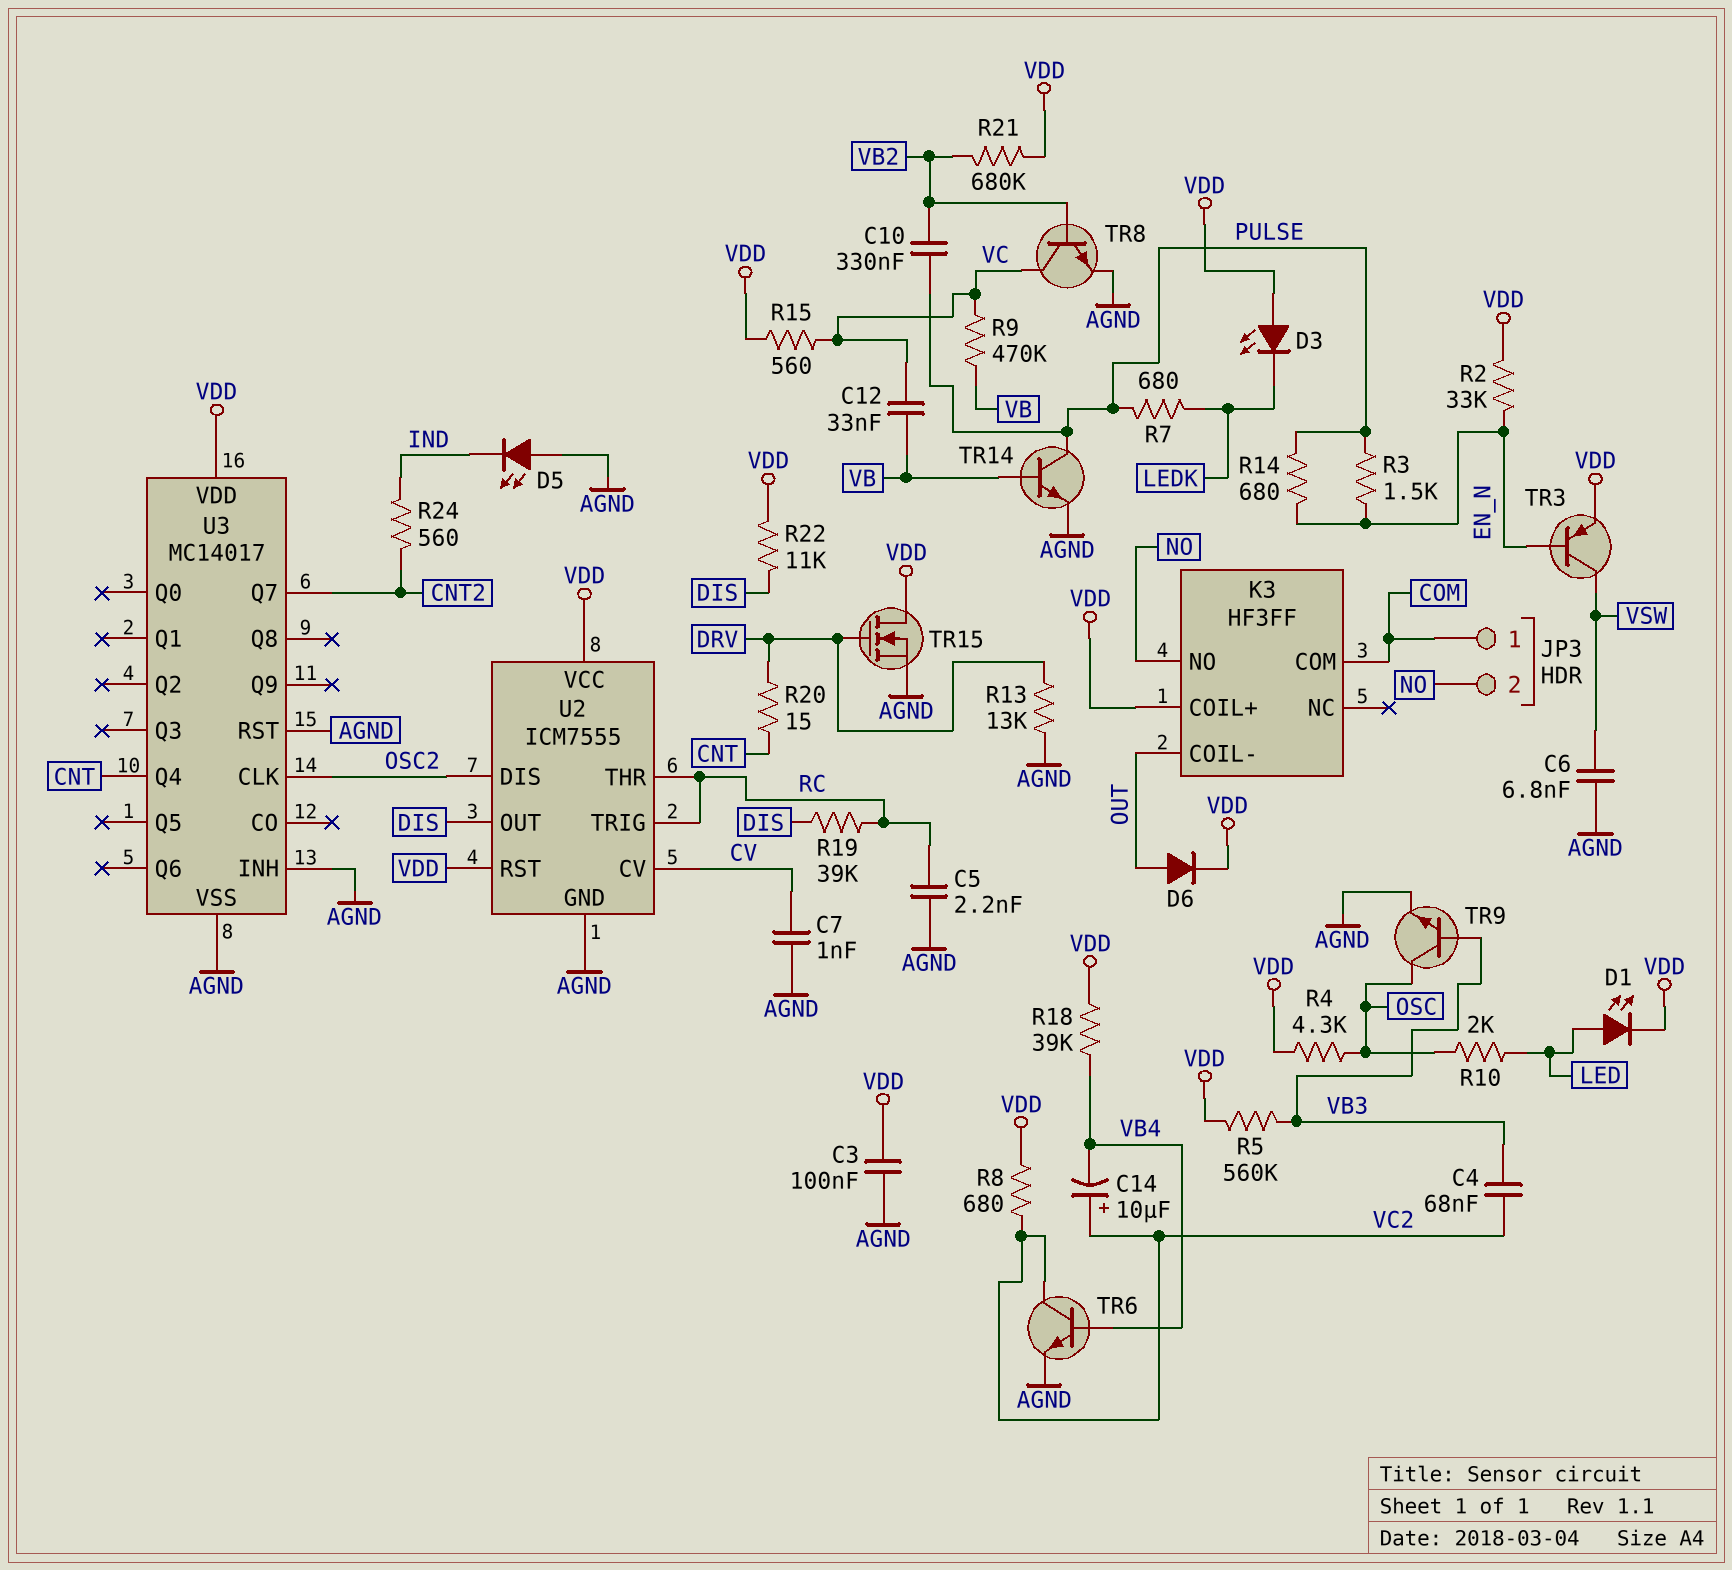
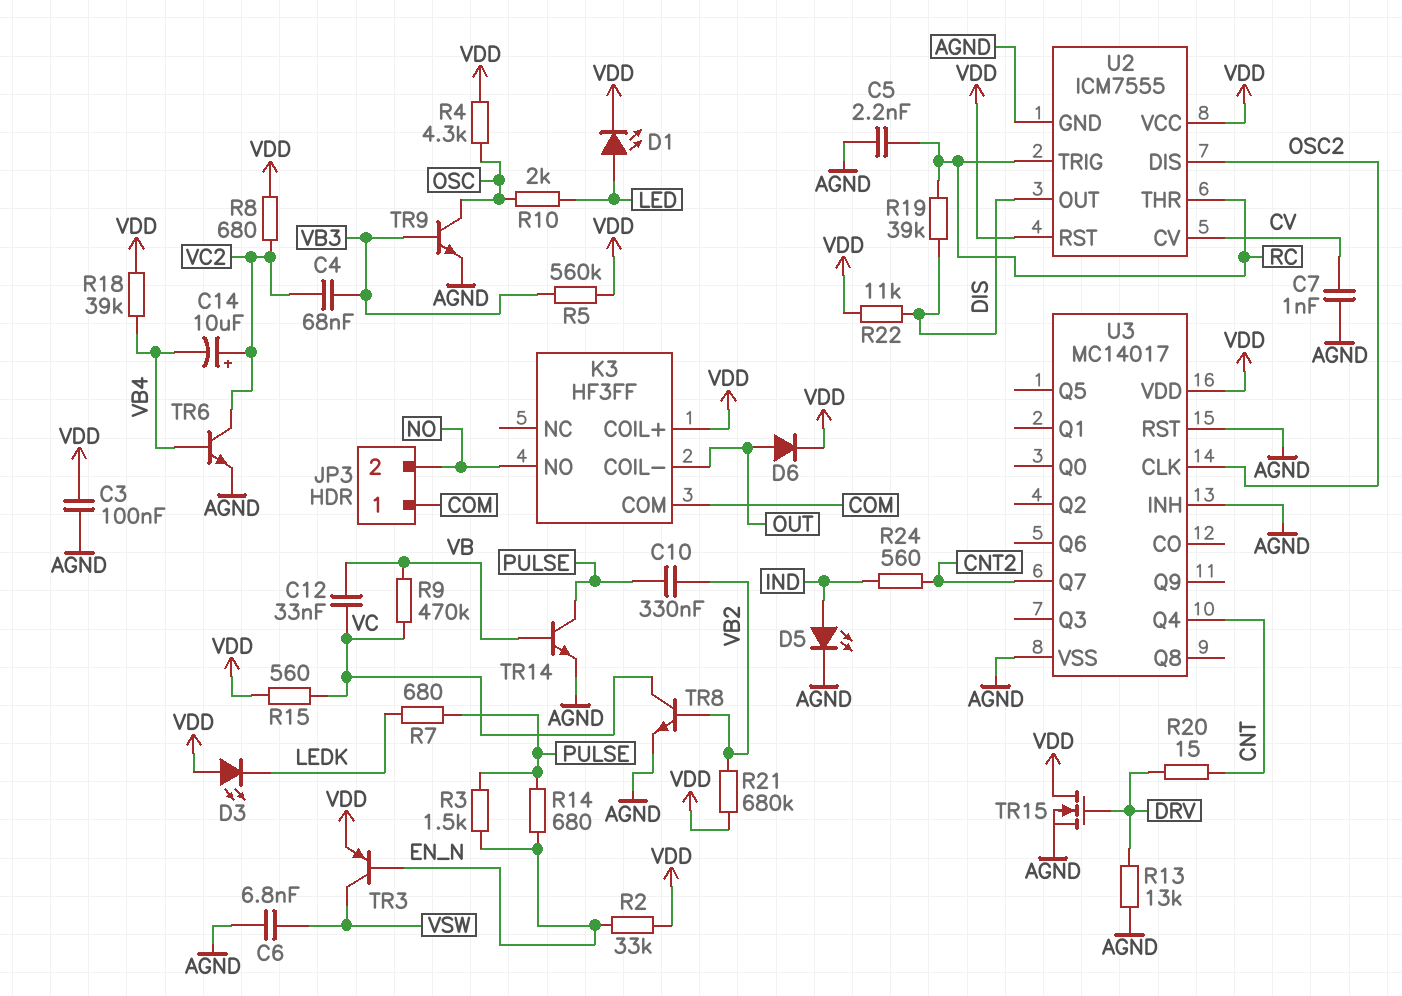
D5: LED (A AGND, K IND) -> LED (A IND, K AGND)

